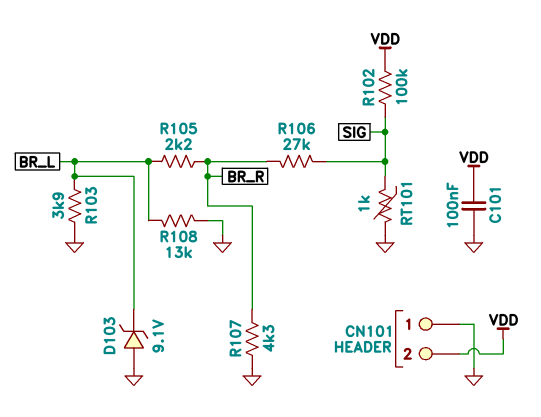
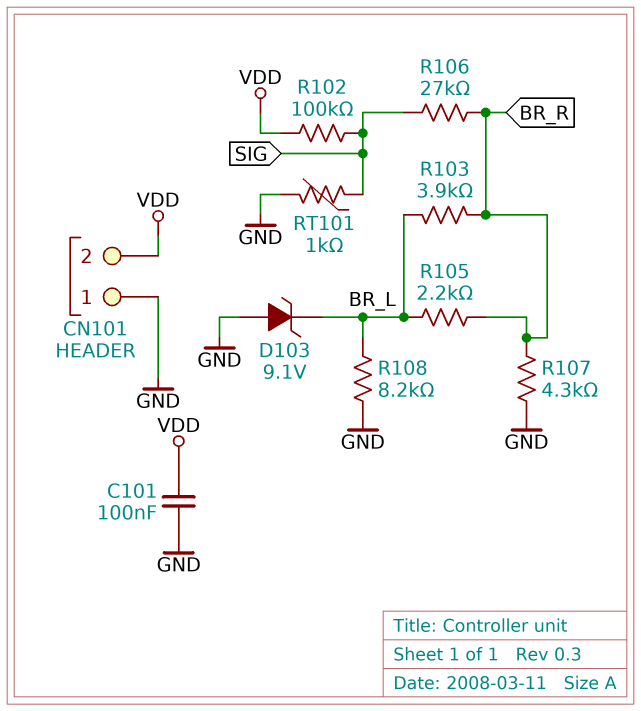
R103: 3.9k (BR_L, GND) -> 3.9k (BR_L, BR_R)
R108: 13k (BR_L, GND) -> 8.2k (BR_L, GND)

